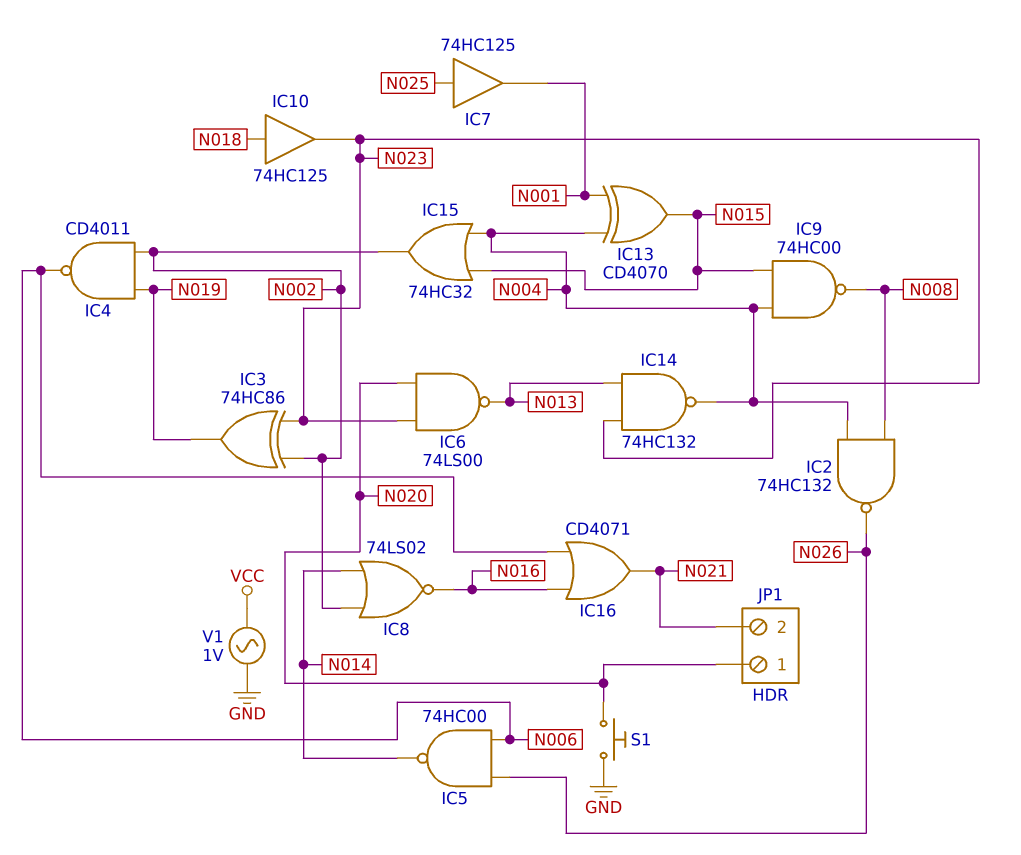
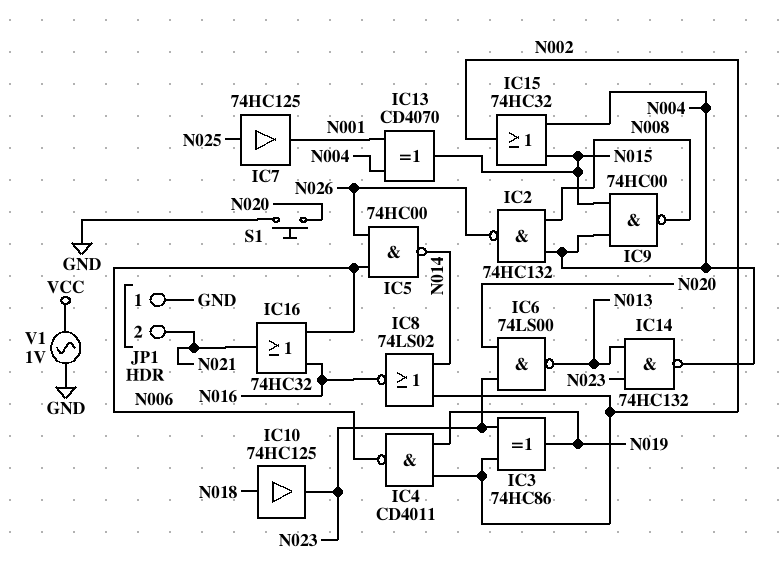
IC16: OR CD4071 (in N006, in N016, out N021) -> OR 74HC32 (in N006, in N016, out N021)
JP1 pin 1: N020 -> GND

